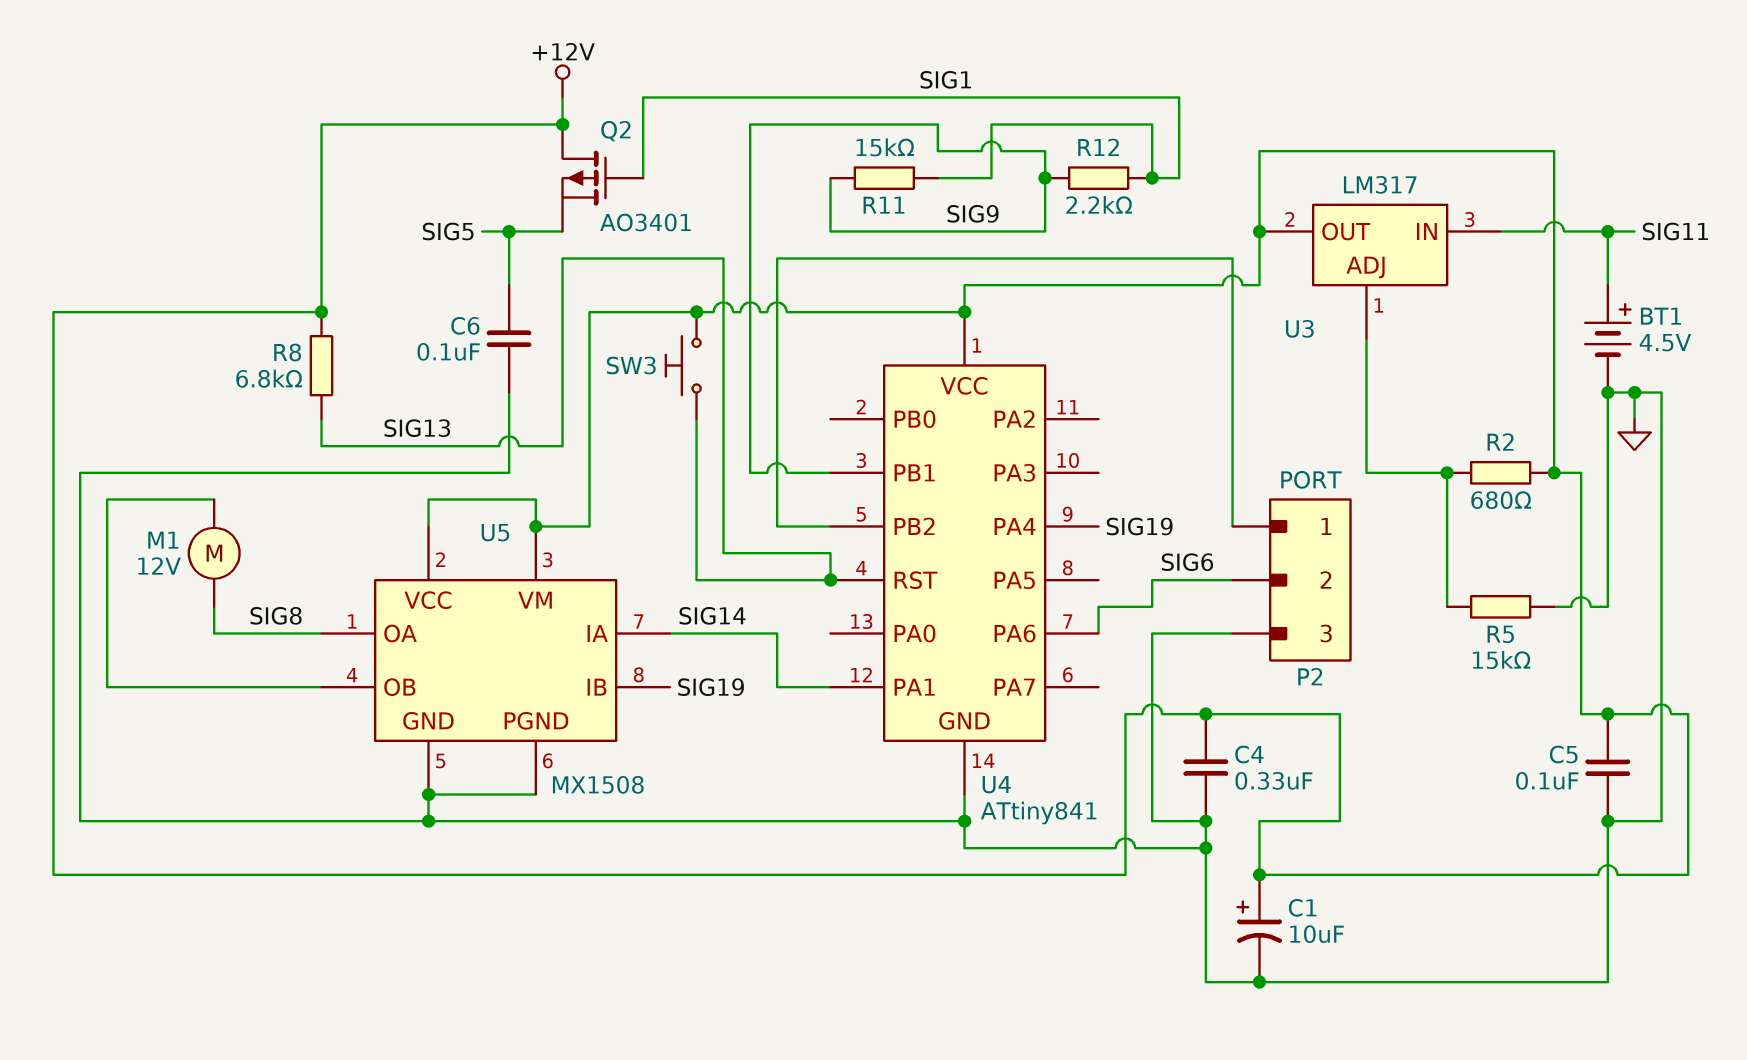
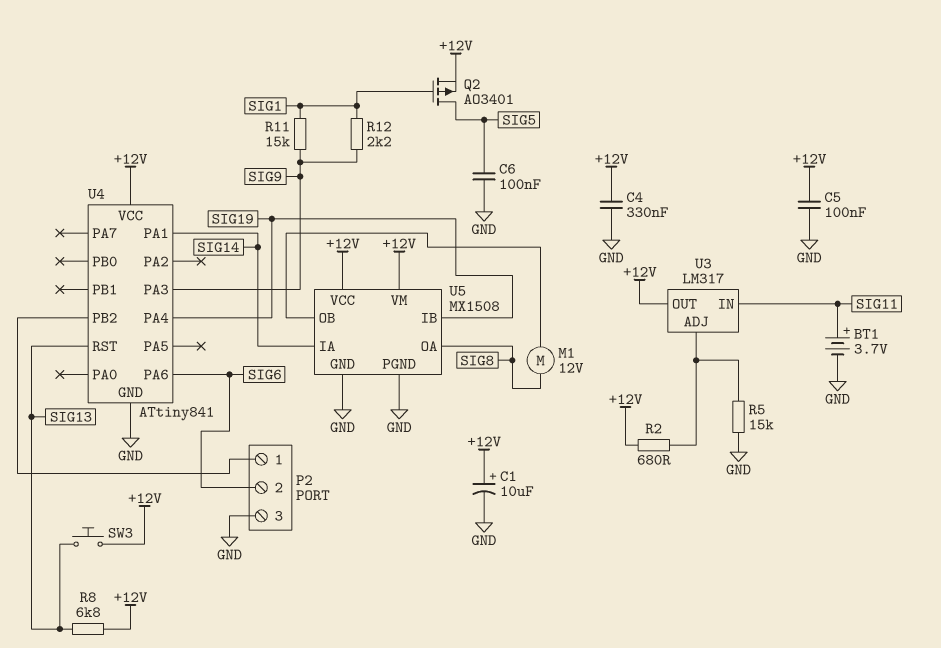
BT1: 4.5V (plus SIG11, minus GND) -> 3.7V (plus SIG11, minus GND)
Q2: PMOS AO3401 (G SIG1, D +12V, S SIG5) -> PMOS AO3401 (G SIG1, D SIG5, S +12V)
U4 pin PA3: none -> SIG9
U4 pin PB1: SIG9 -> none

